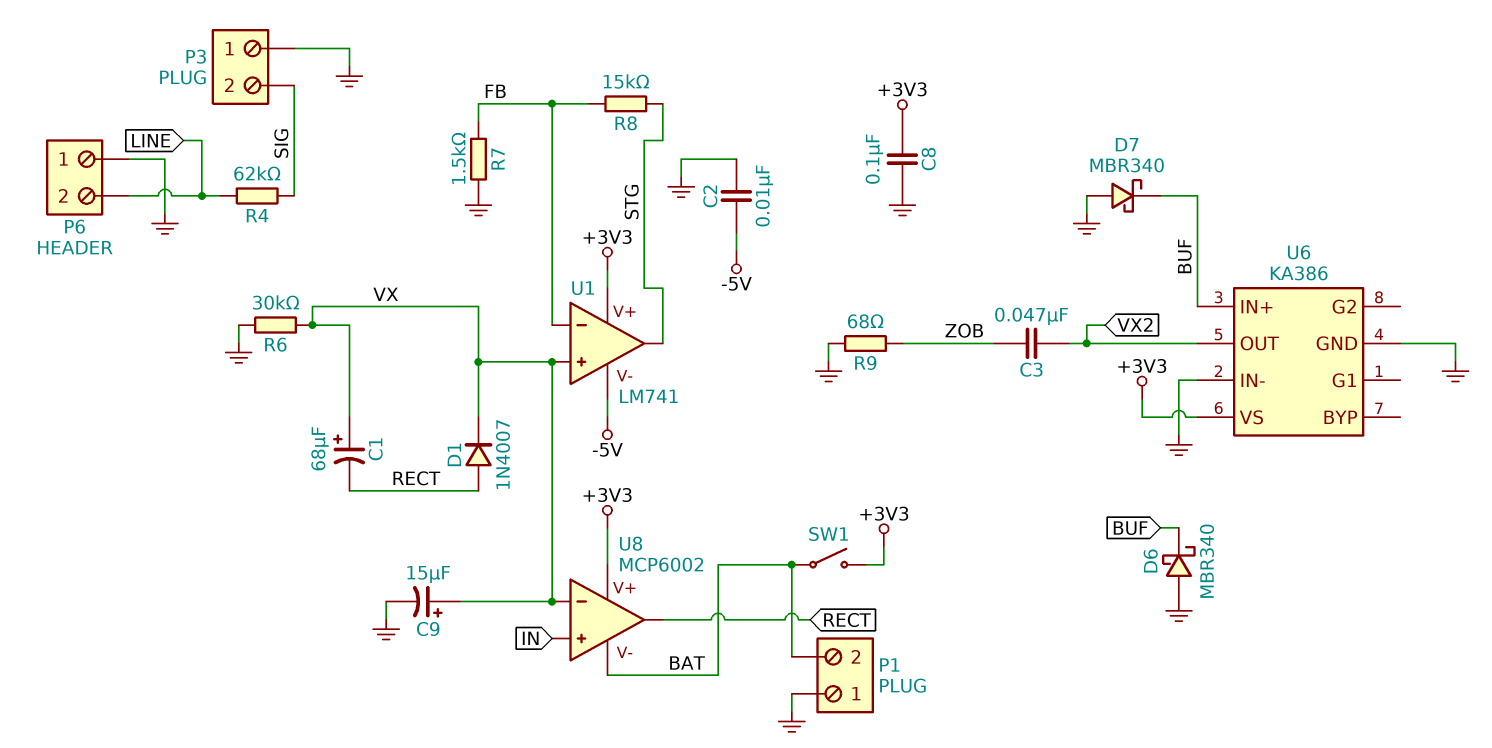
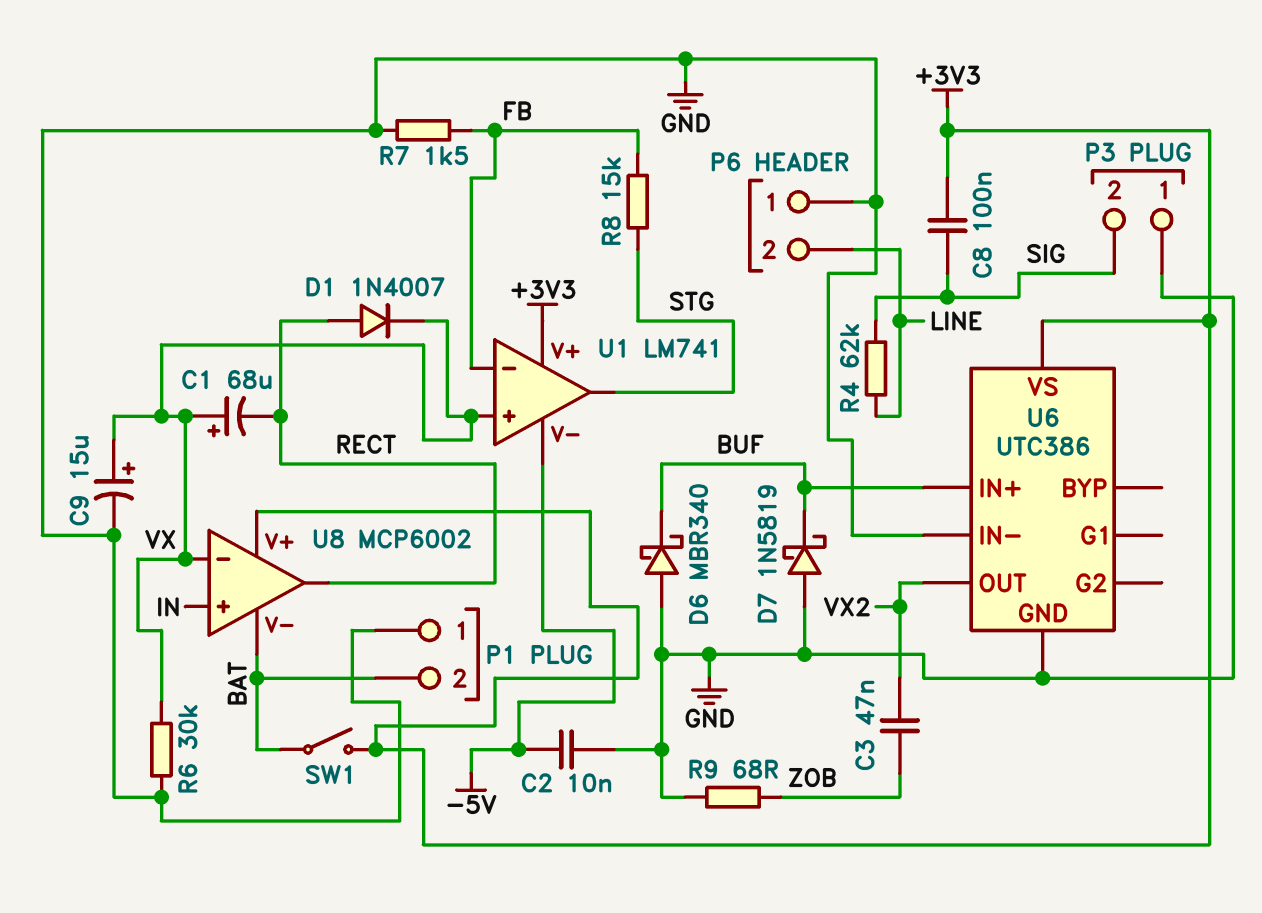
C8: 100nF (+3V3, GND) -> 100nF (+3V3, SIG)
D7: schottky MBR340 (A GND, K BUF) -> schottky 1N5819 (A GND, K BUF)
U6: KA386 -> UTC386

